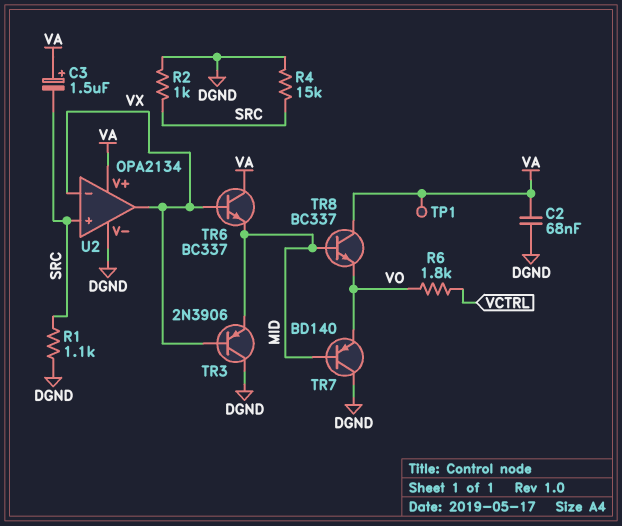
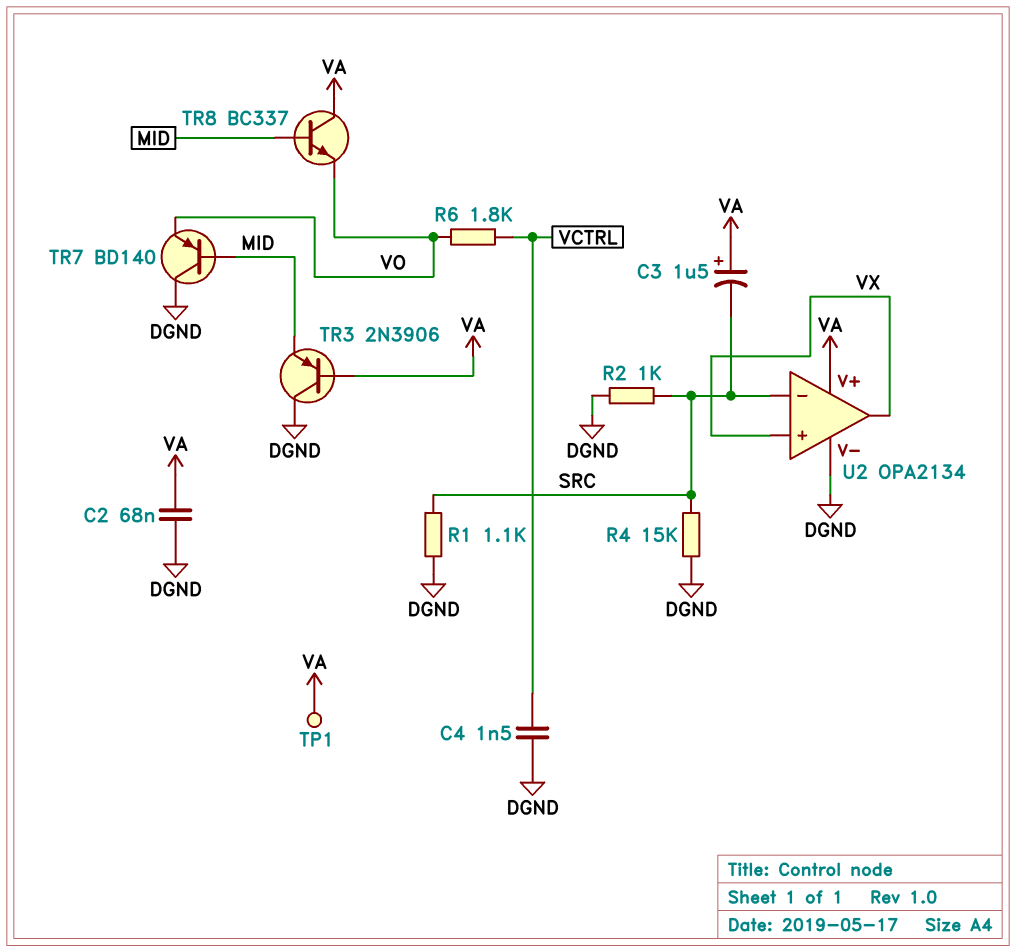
C4: none -> 1.5nF (DGND, VCTRL)
TR3: PNP 2N3906 (B VX, C DGND, E MID) -> PNP 2N3906 (B VA, C DGND, E MID)
TR6: NPN BC337 (B VX, C VA, E MID) -> none
U2 pin in+: SRC -> VX
U2 pin in-: VX -> SRC

